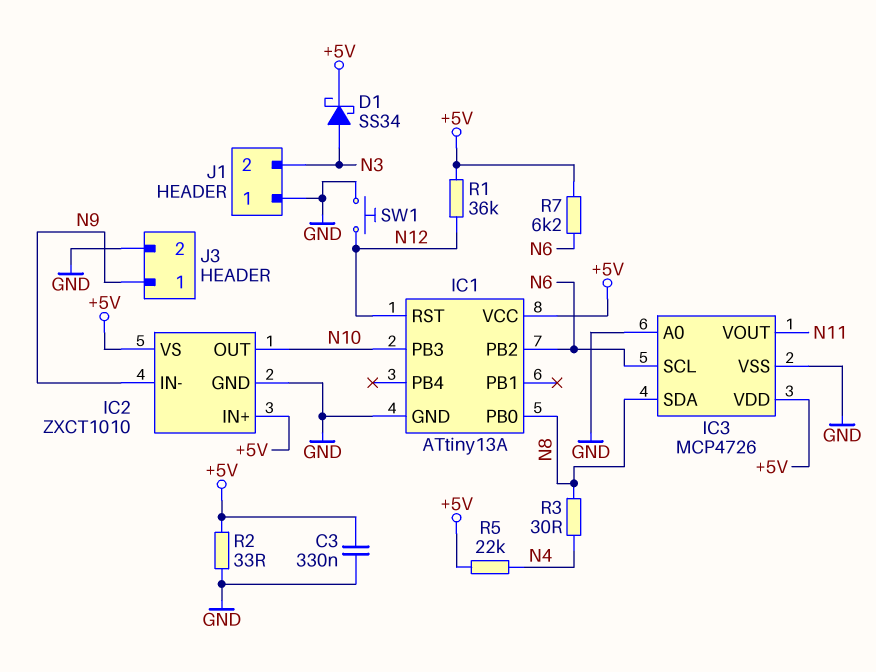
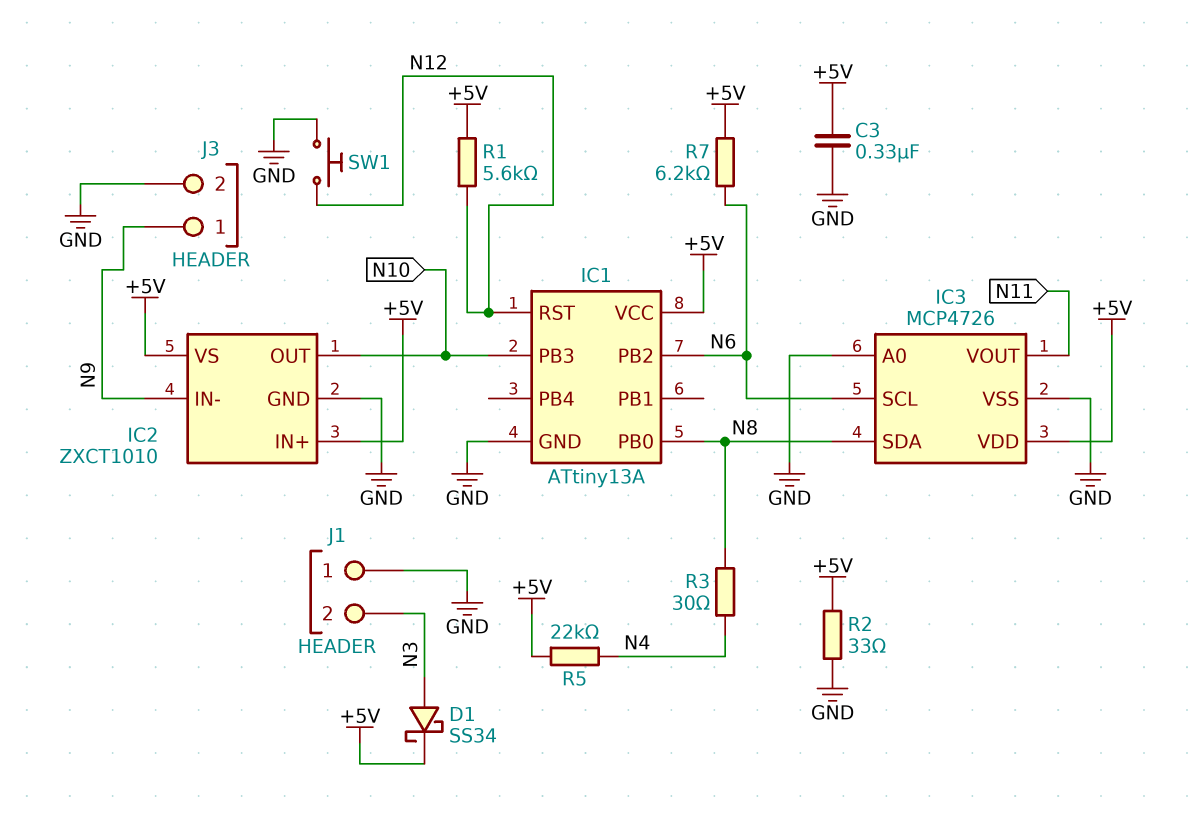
R1: 36k (+5V, N12) -> 5.6k (+5V, N12)

